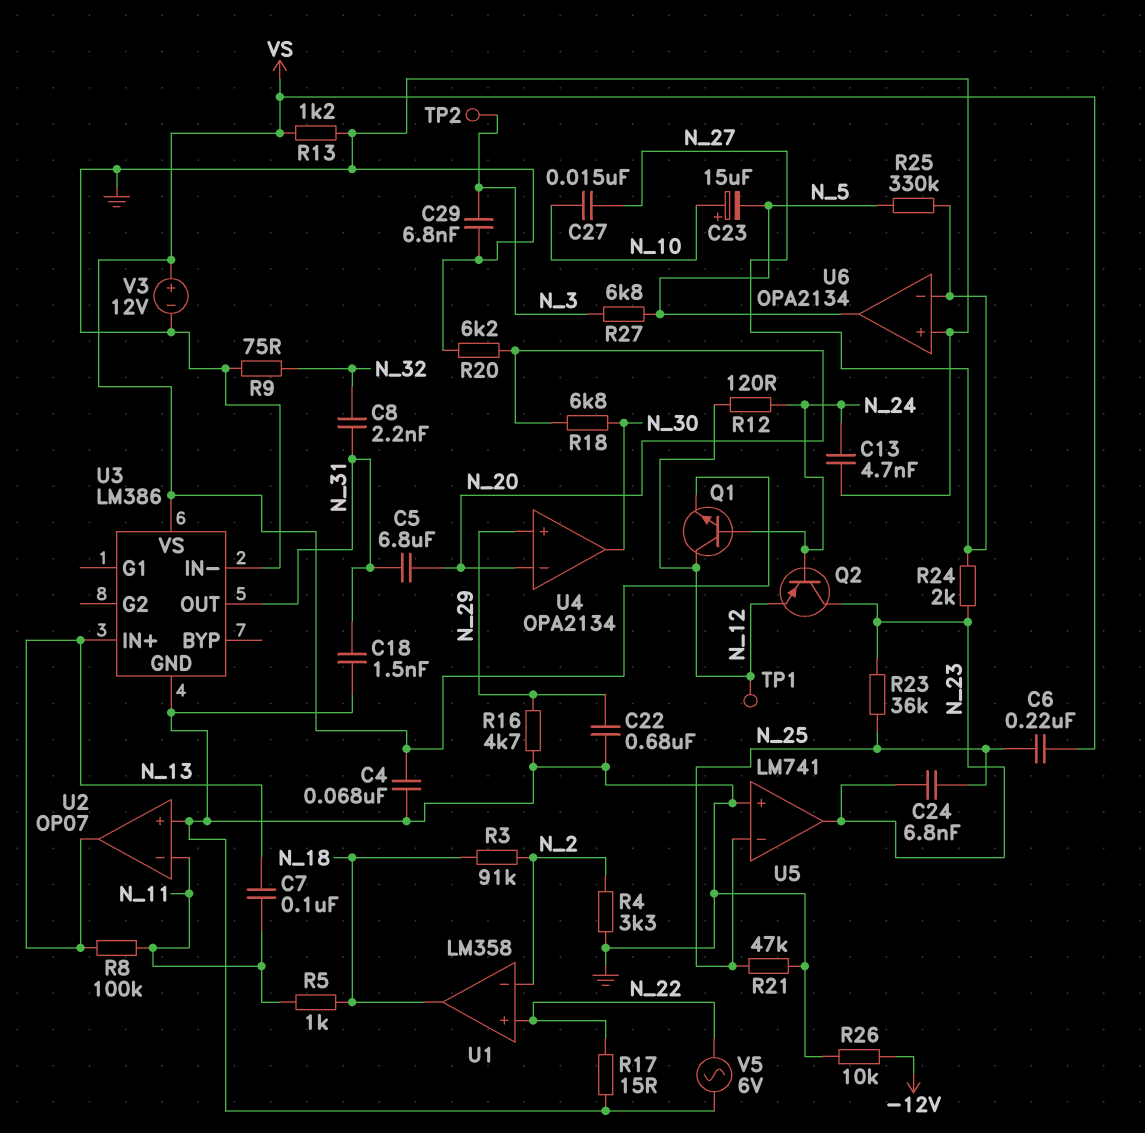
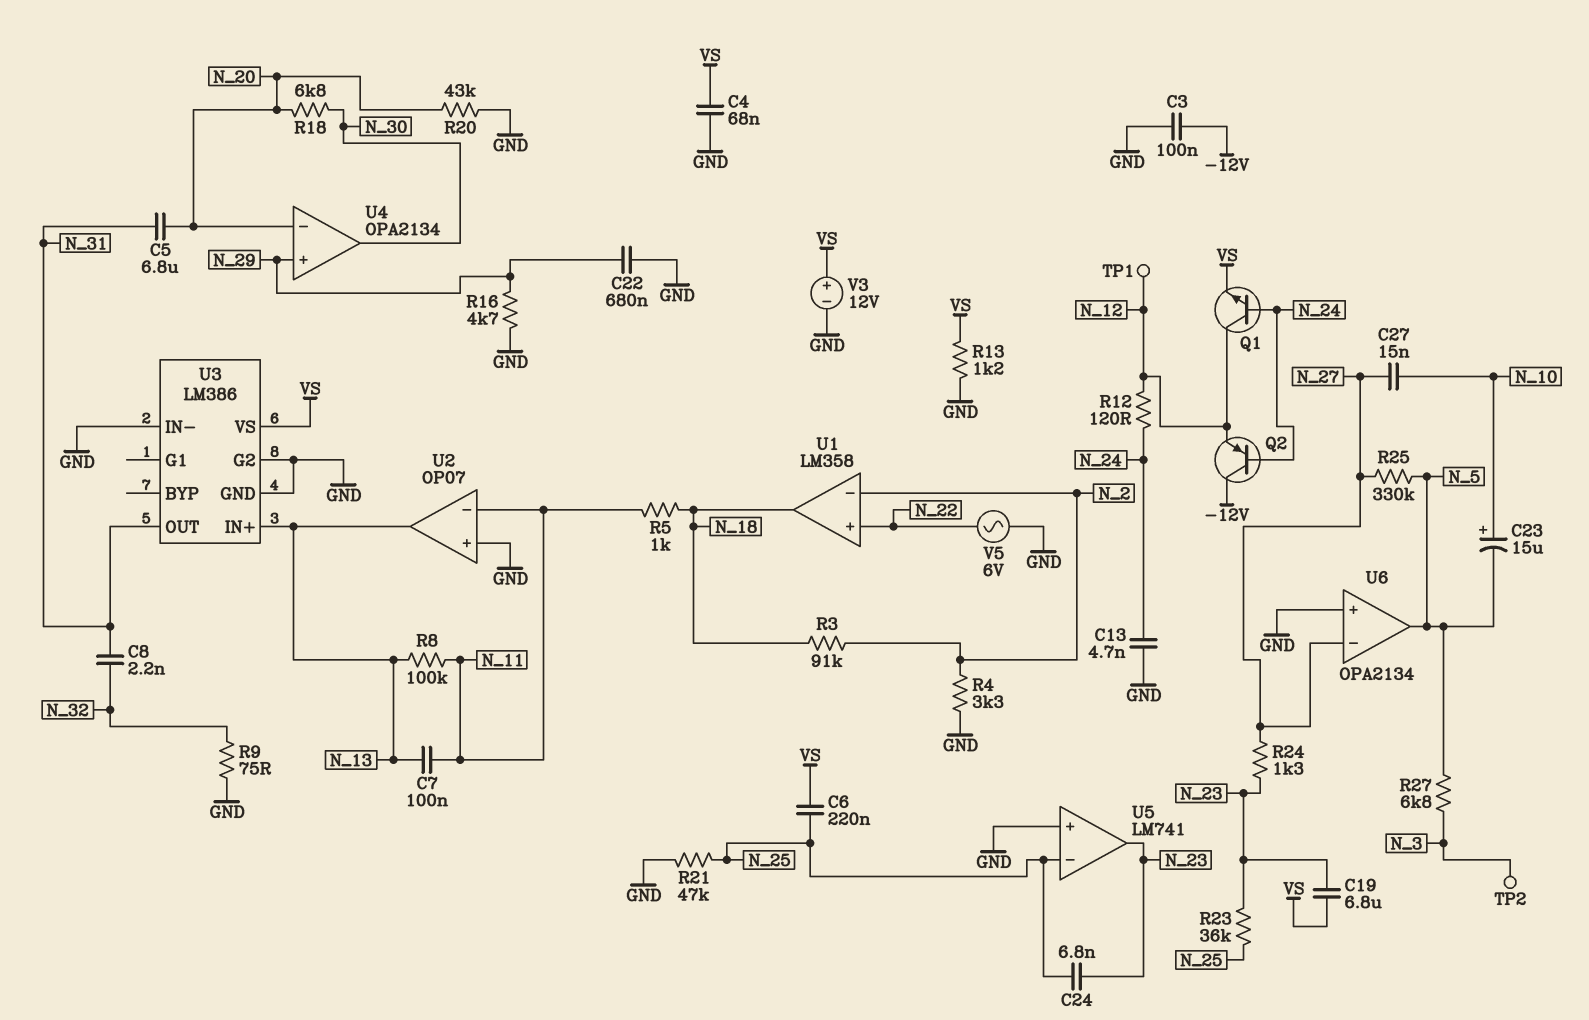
C3: none -> 100nF (-12V, GND)
C18: 1.5nF (GND, N_31) -> none
C19: none -> 6.8uF (N_23, VS)
C29: 6.8nF (GND, N_3) -> none
Q2: PNP (B N_24, C N_23, E N_12) -> PNP (B N_24, C -12V, E N_12)
R17: 15 (GND, N_22) -> none
R20: 6.2k (GND, N_20) -> 43k (GND, N_20)
R24: 2k (N_23, N_27) -> 1.3k (N_23, N_27)
R26: 10k (-12V, GND) -> none
U3 pin G2: none -> GND

